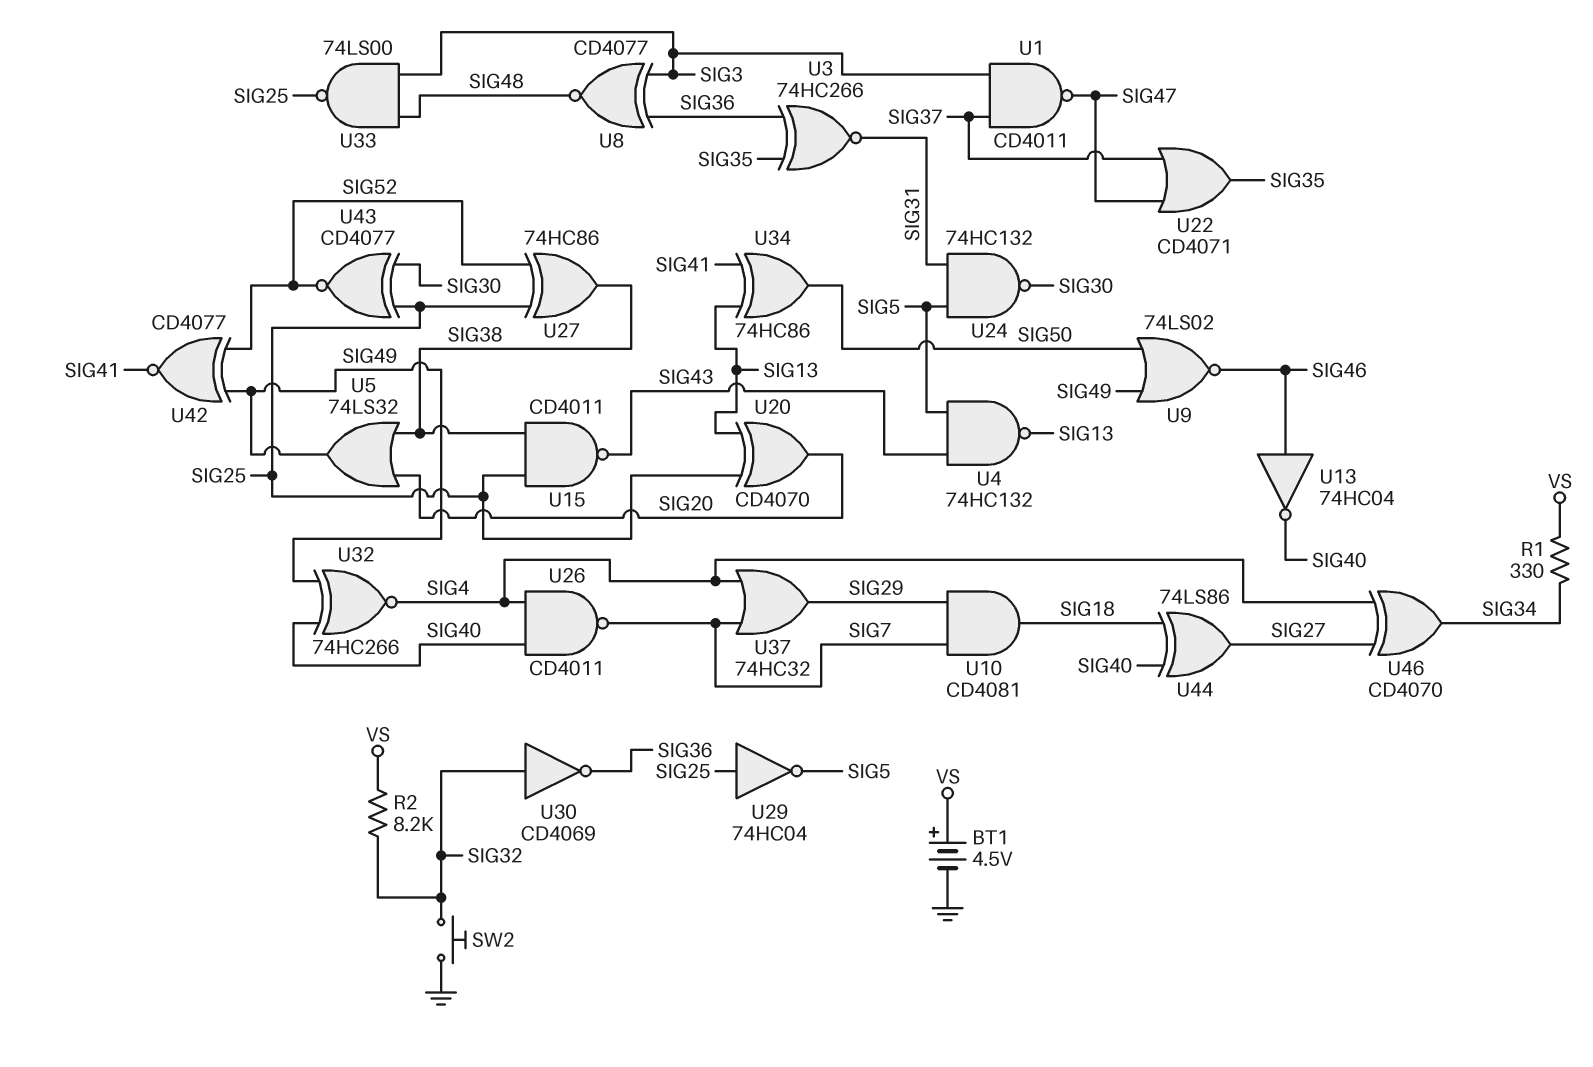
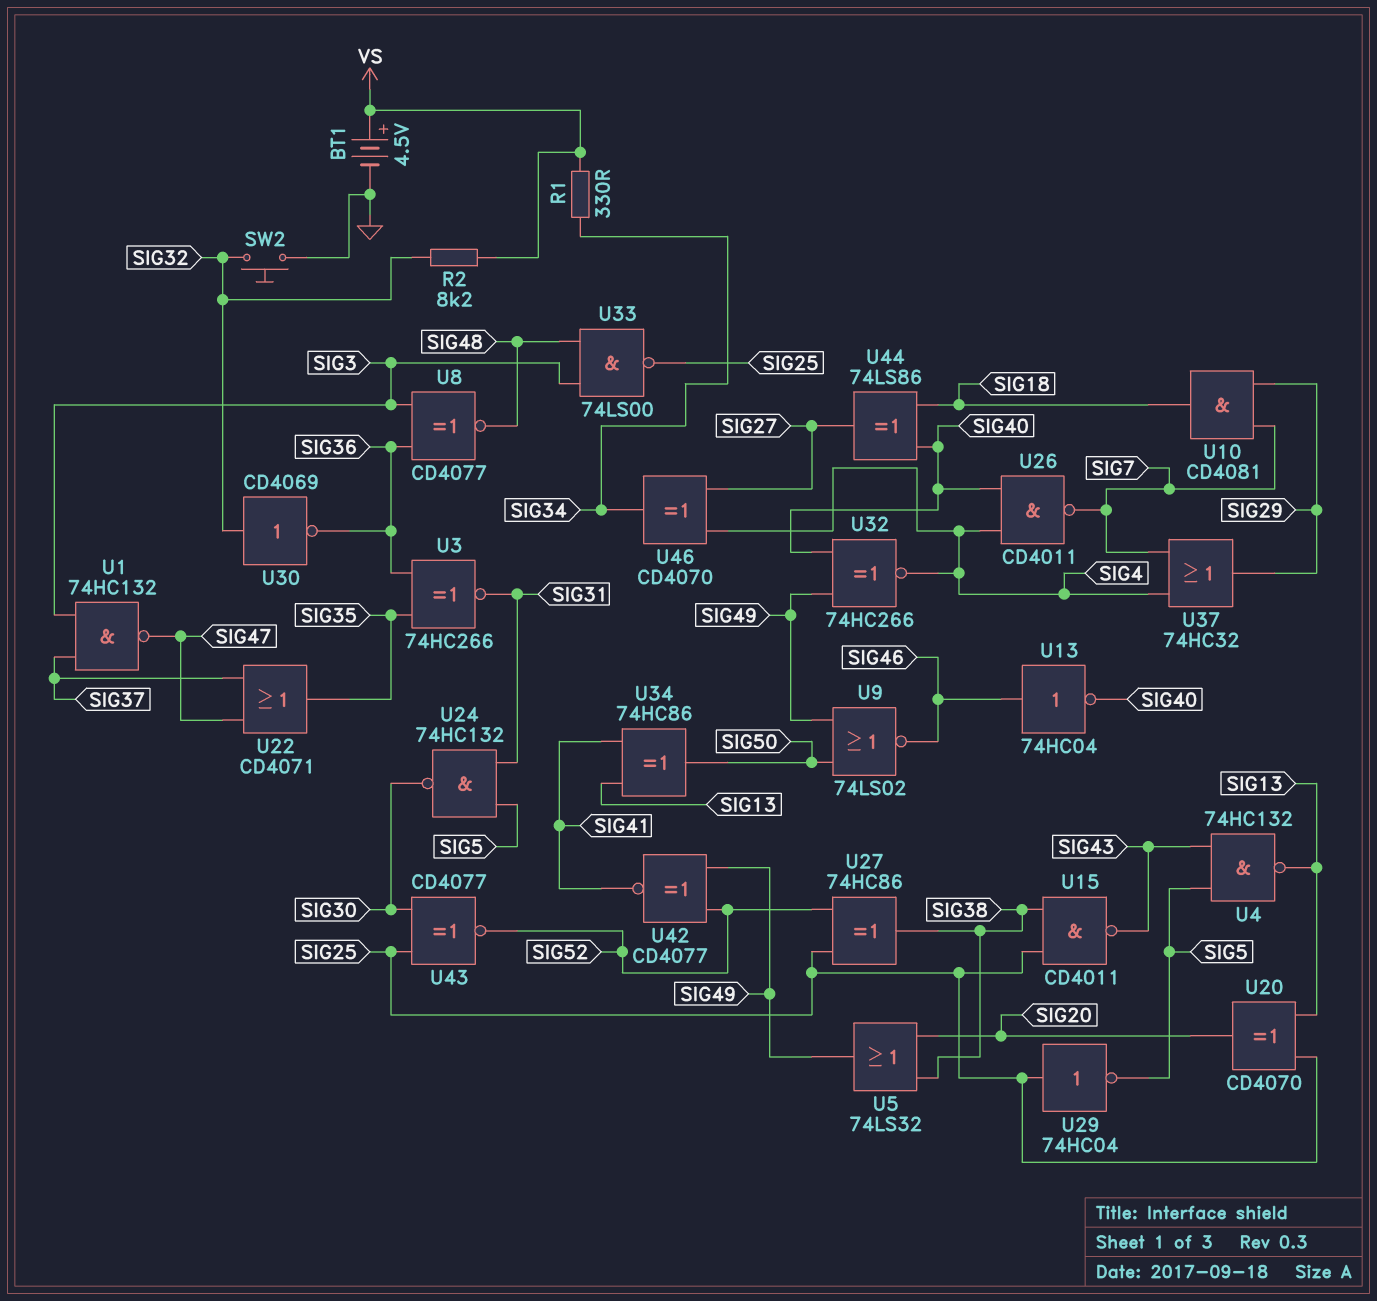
U1: NAND CD4011 (in SIG3, in SIG37, out SIG47) -> NAND 74HC132 (in SIG3, in SIG37, out SIG47)

